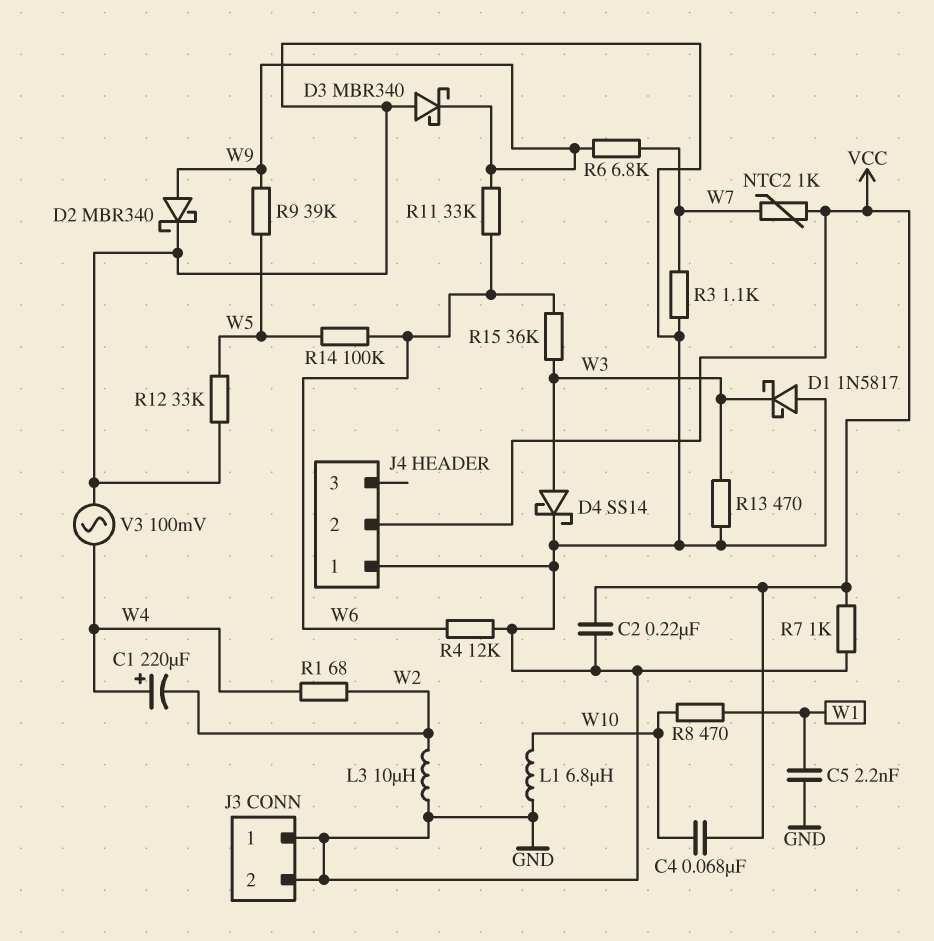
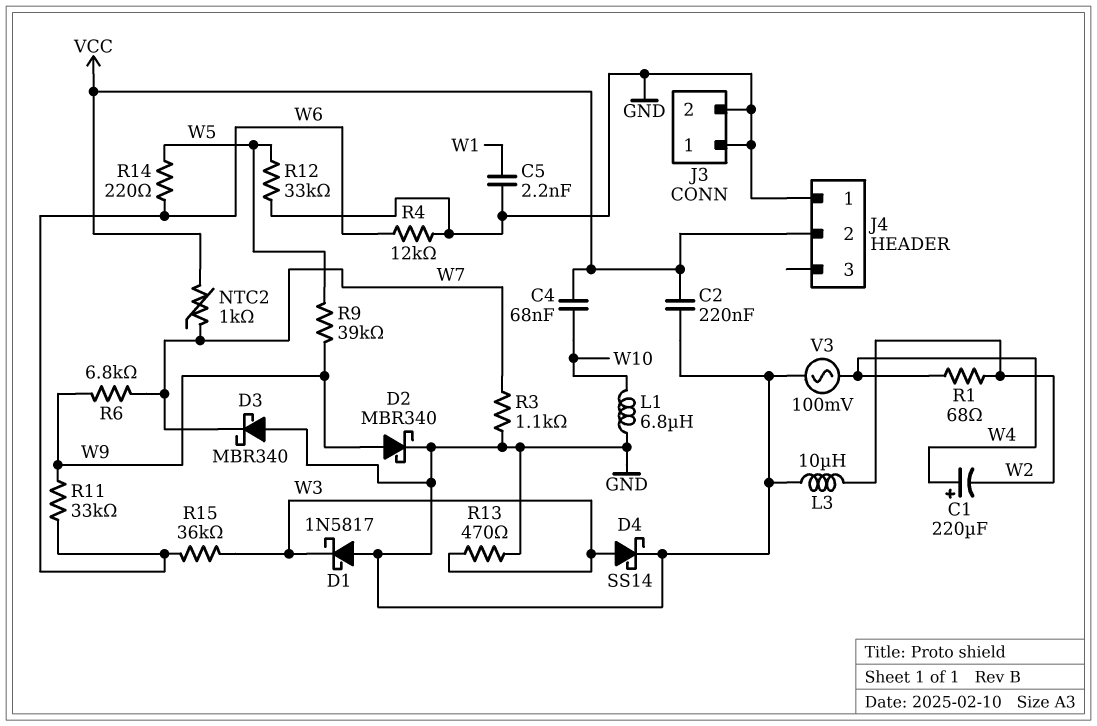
D3: schottky MBR340 (A GND, K W9) -> schottky MBR340 (A GND, K W7)
R7: 1k (GND, VCC) -> none
R8: 470 (W1, W10) -> none
R14: 100k (W5, W6) -> 220 (W5, W6)

